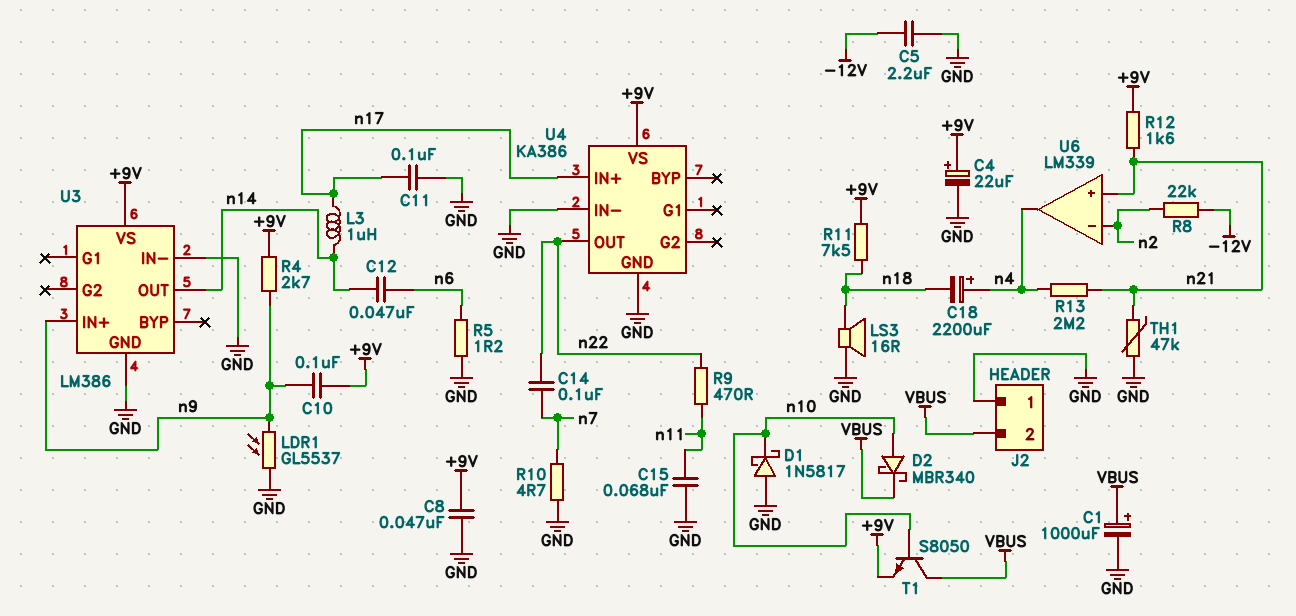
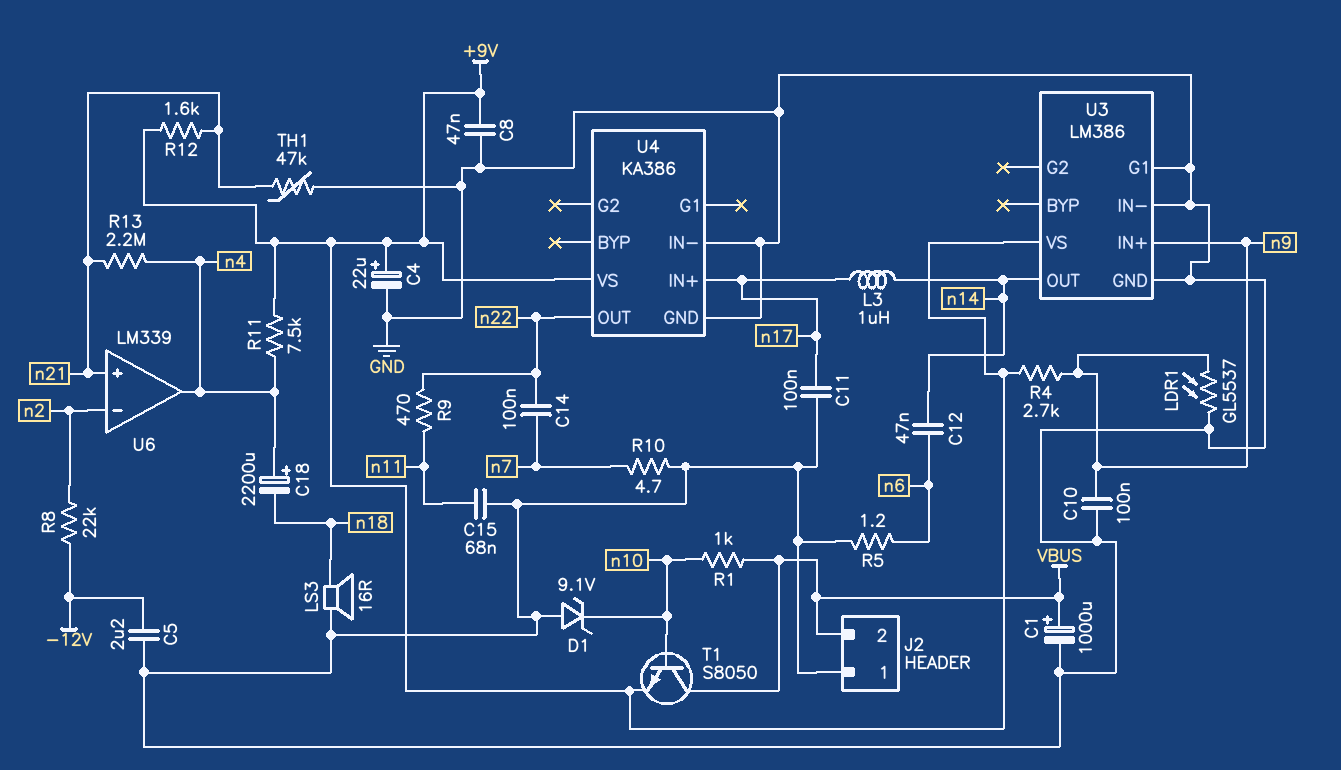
C10: 100nF (+9V, n9) -> 100nF (GND, n9)
D1: schottky 1N5817 (A GND, K n10) -> zener 9.1V (A GND, K n10)
D2: schottky MBR340 (A n10, K VBUS) -> none
R1: none -> 1k (VBUS, n10)
R11: 7.5k (+9V, n18) -> 7.5k (+9V, n4)
U3 pin G1: none -> GND

